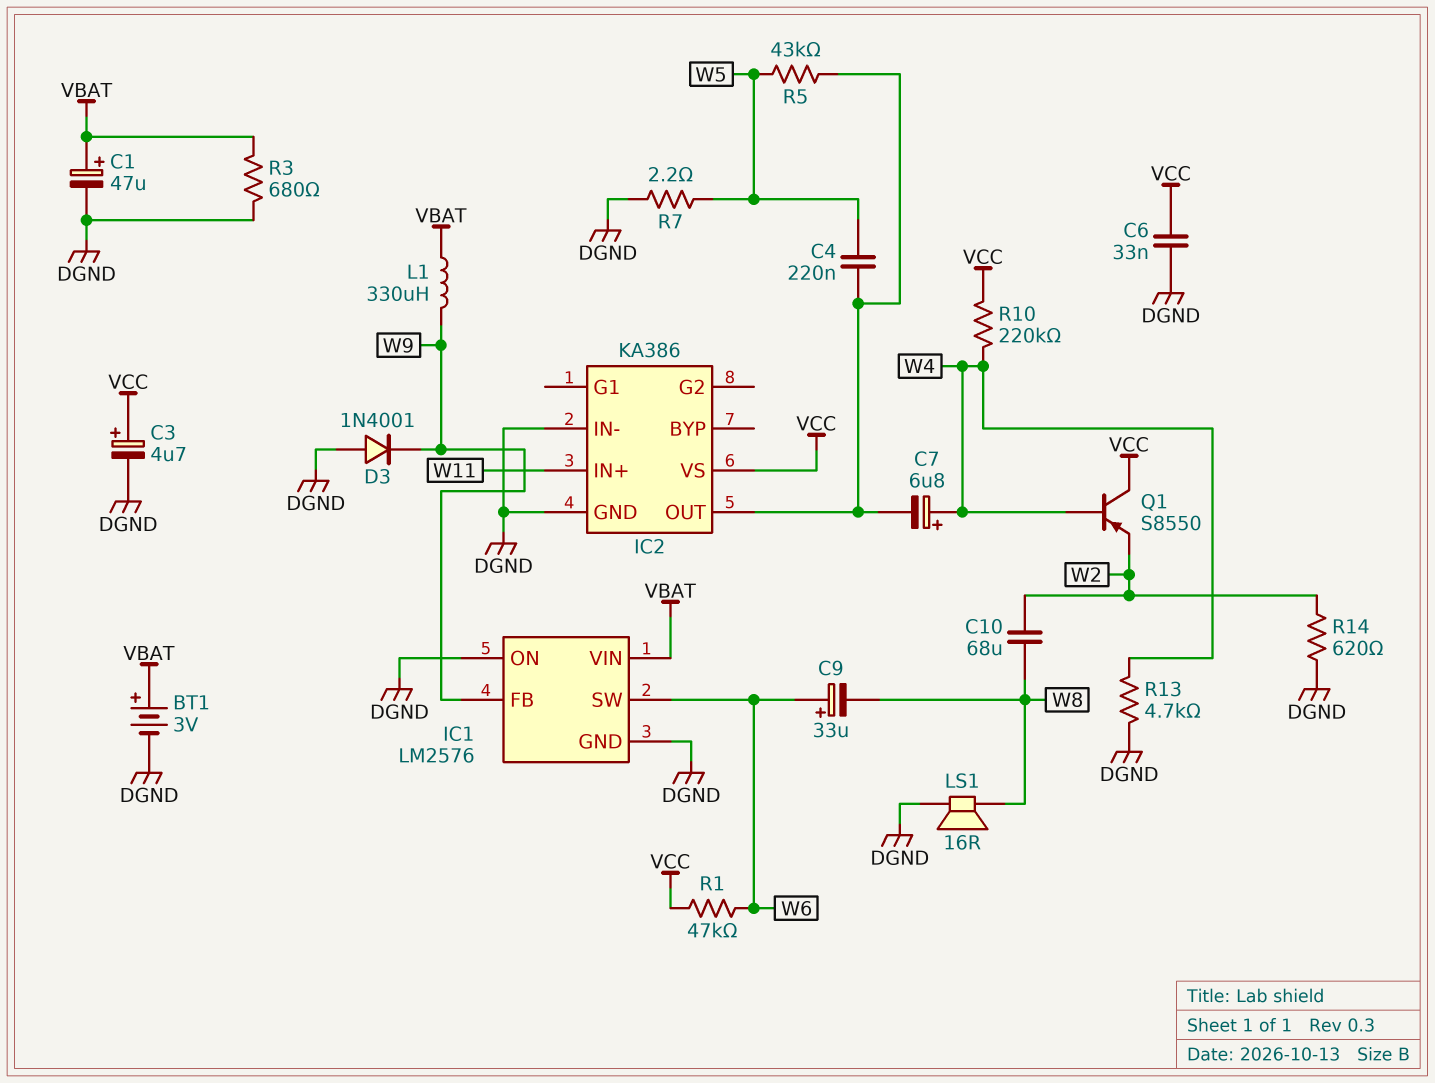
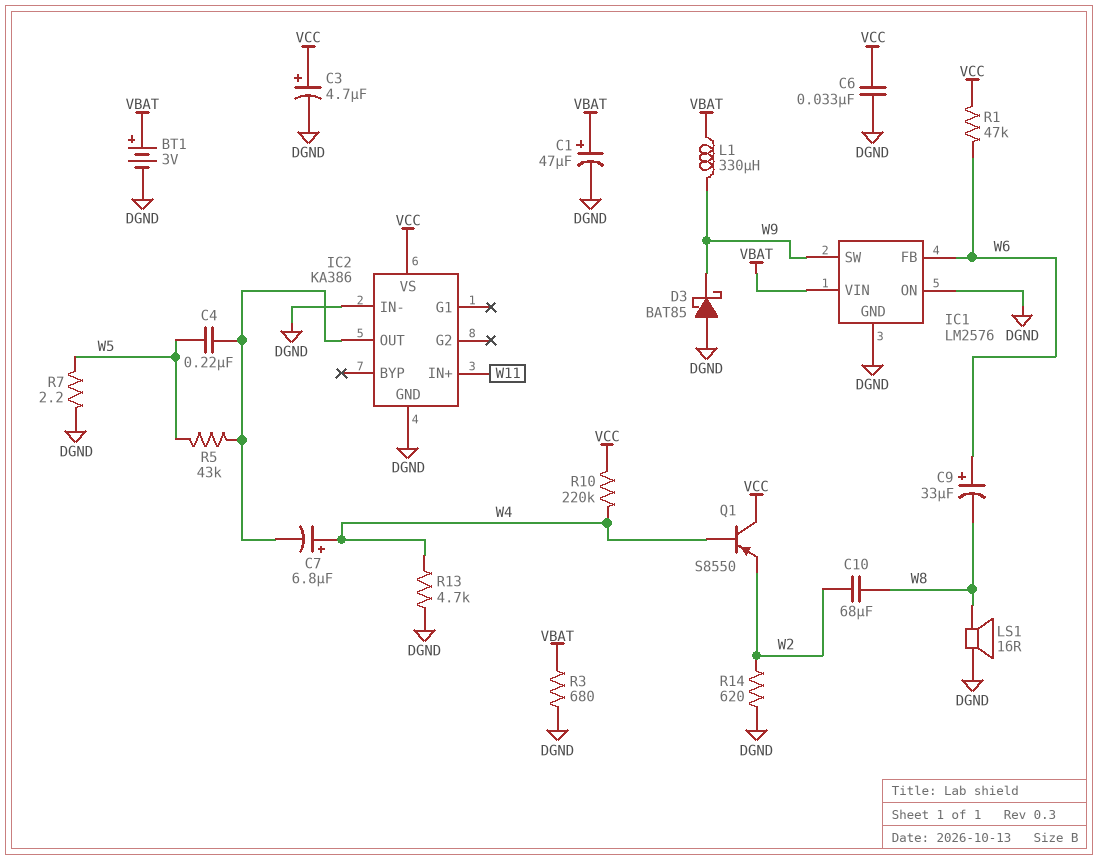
D3: diode 1N4001 (A DGND, K W9) -> schottky BAT85 (A DGND, K W9)
IC1 pin FB: W9 -> W6
IC1 pin SW: W6 -> W9

